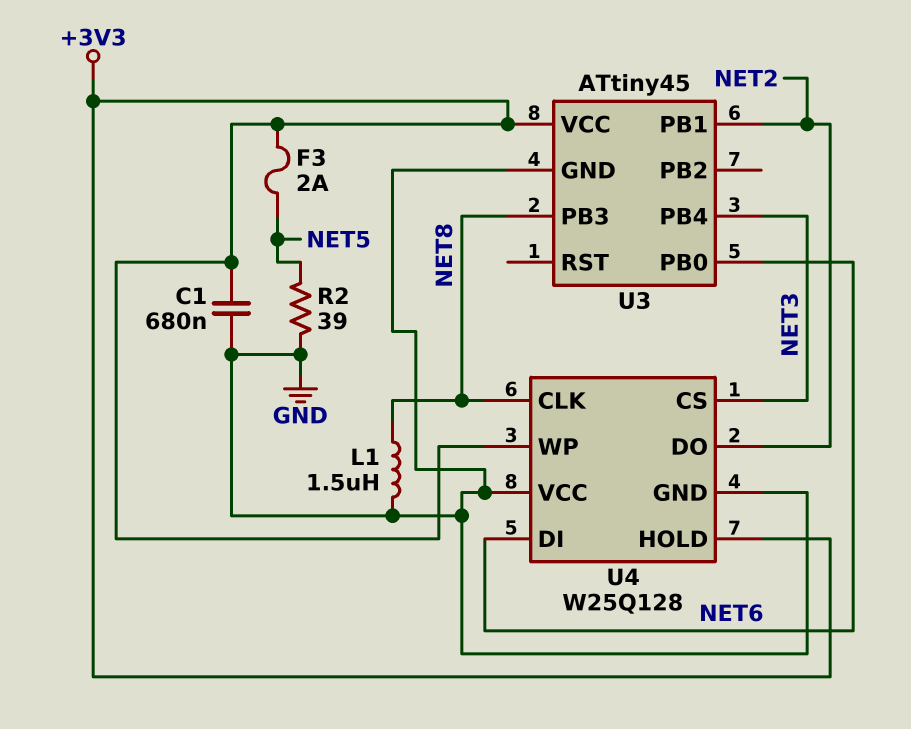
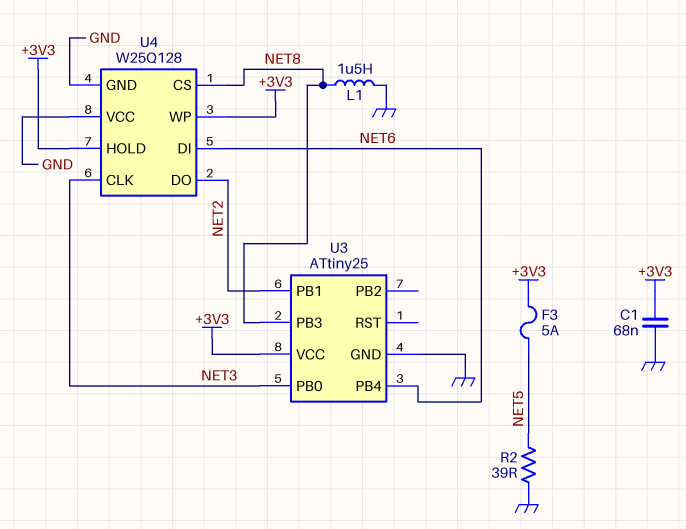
C1: 680nF (+3V3, GND) -> 68nF (+3V3, GND)
F3: 2A (+3V3, NET5) -> 5A (+3V3, NET5)
U3: ATtiny45 -> ATtiny25
U3 pin PB0: NET6 -> NET3
U3 pin PB4: NET3 -> NET6
U4 pin CLK: NET8 -> NET3
U4 pin CS: NET3 -> NET8

